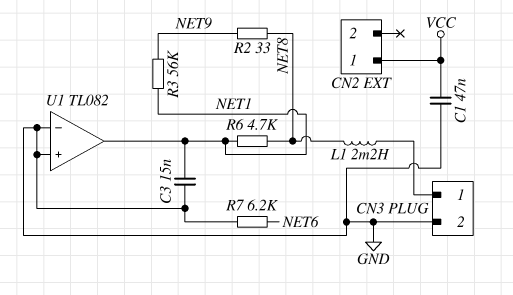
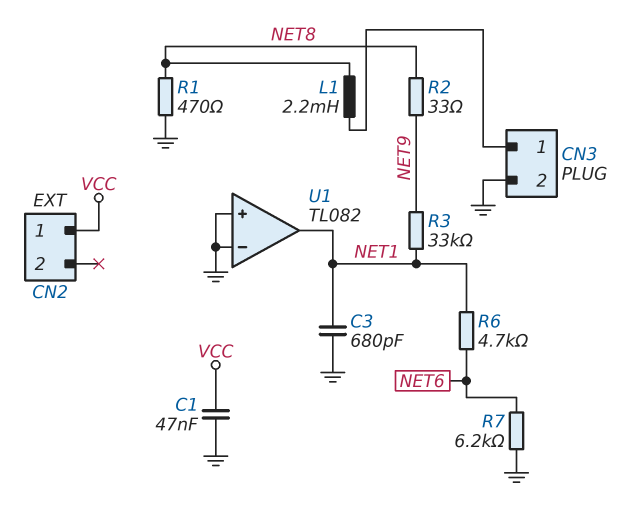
C3: 15nF (GND, NET1) -> 680pF (GND, NET1)
R1: none -> 470 (GND, NET8)
R3: 56k (NET1, NET9) -> 33k (NET1, NET9)
R6: 4.7k (NET1, NET8) -> 4.7k (NET1, NET6)

